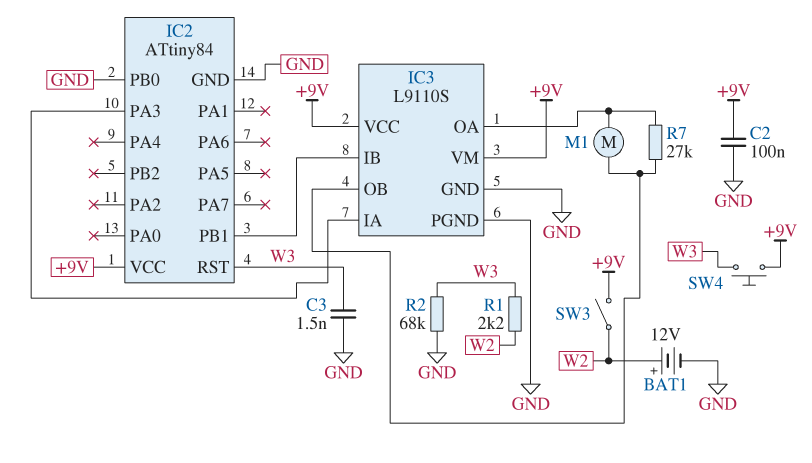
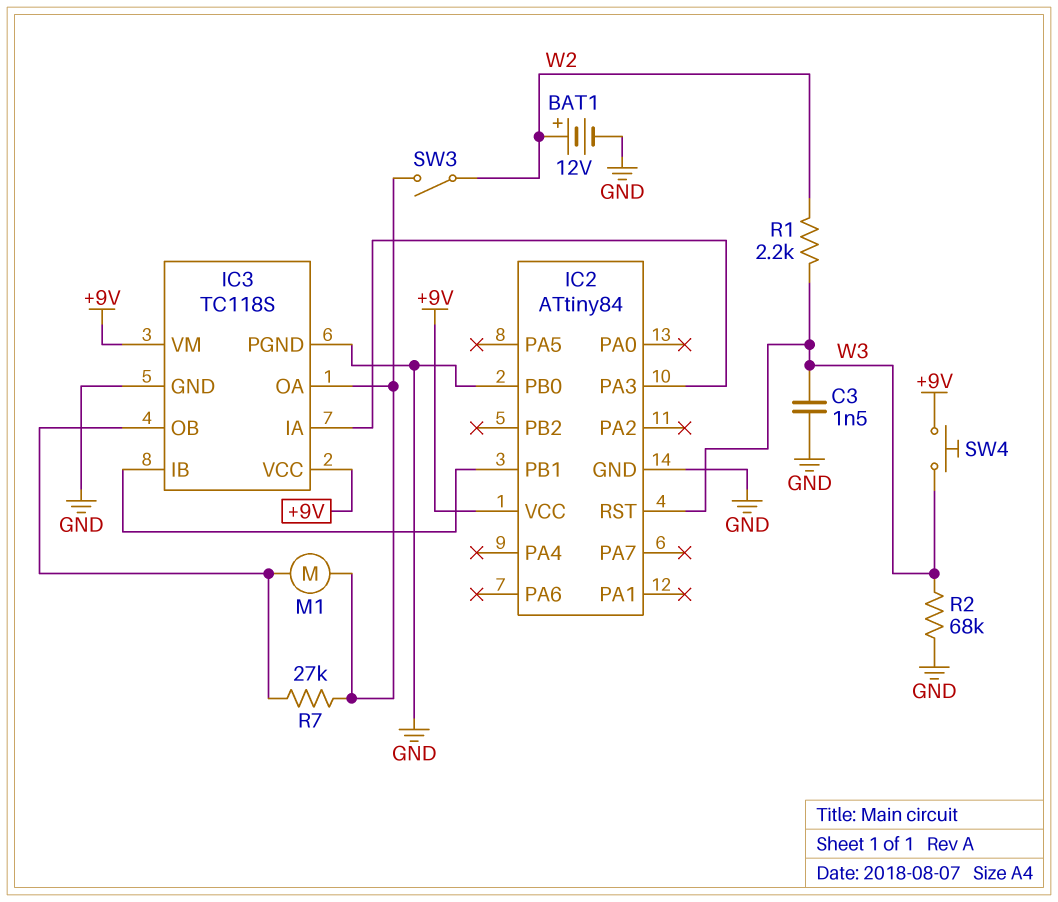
C2: 100nF (+9V, GND) -> none
IC3: L9110S -> TC118S
SW3: switch (+9V, W2) -> switch (IC3/OA, W2)

